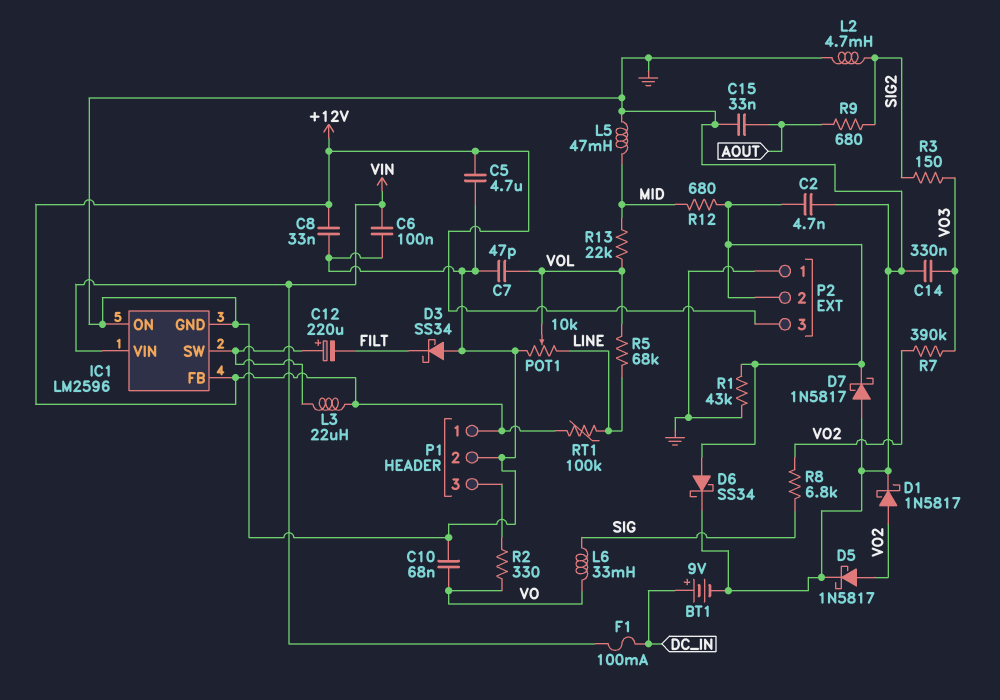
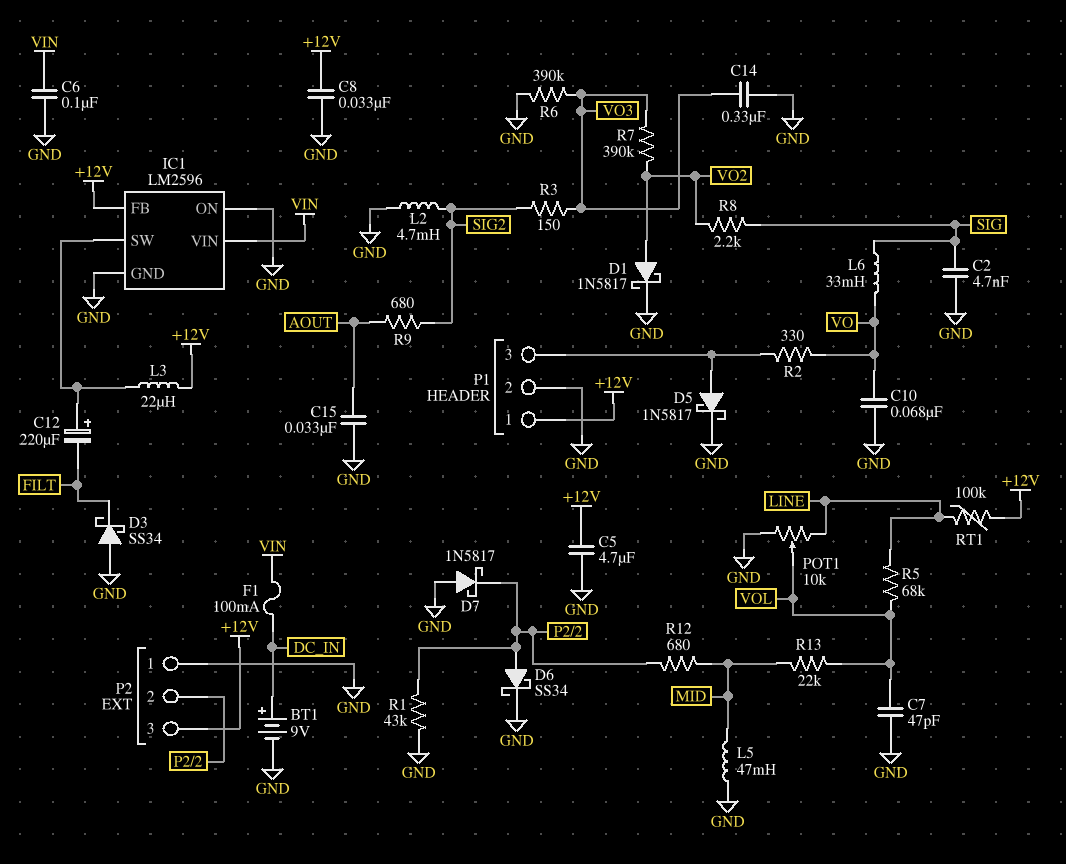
C2: 4.7nF (GND, P2/2) -> 4.7nF (GND, SIG)
D5: schottky 1N5817 (A VO2, K GND) -> schottky 1N5817 (A P1/3, K GND)
R6: none -> 390k (GND, VO3)
R8: 6.8k (SIG, VO2) -> 2.2k (SIG, VO2)

